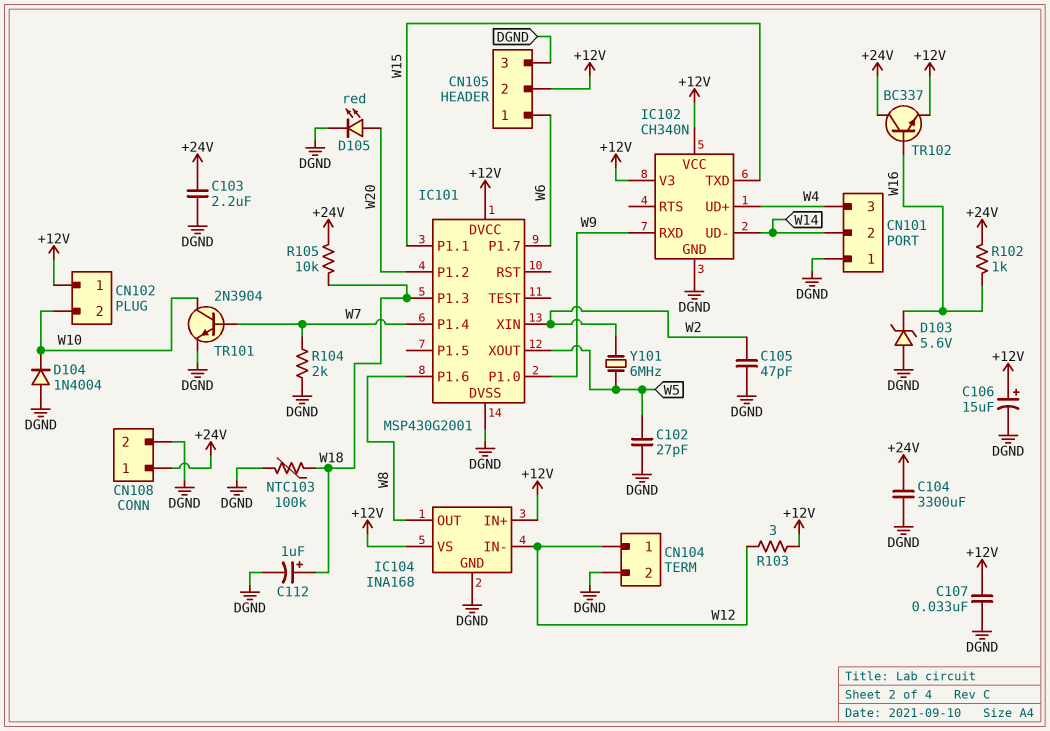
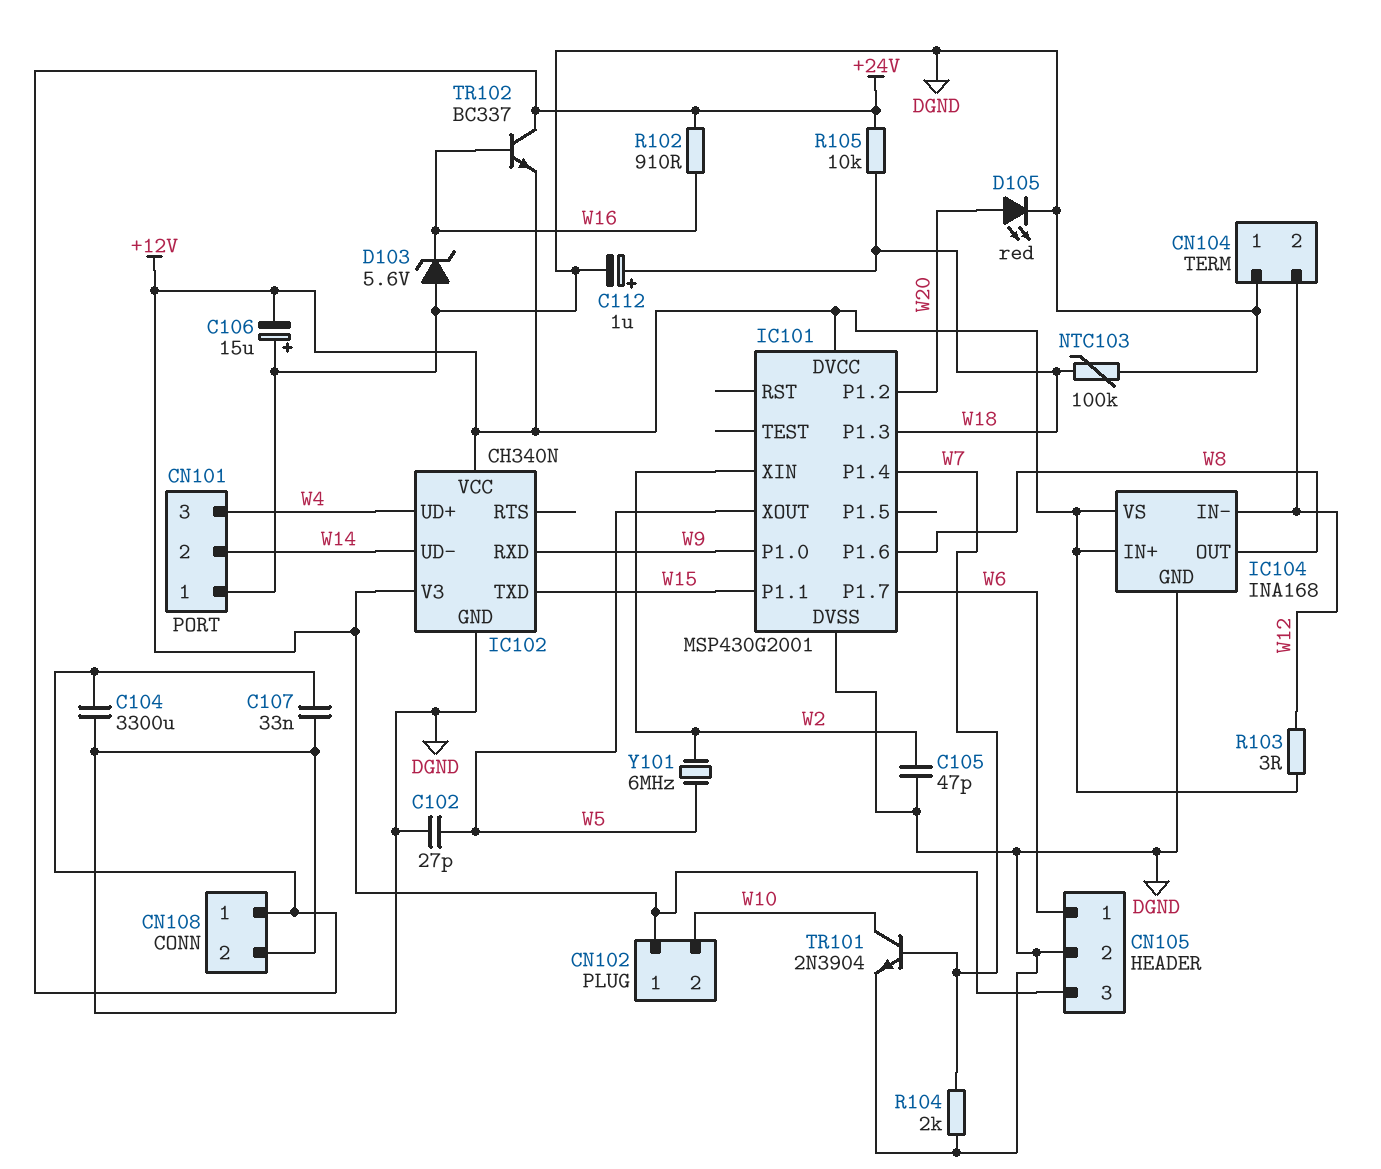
C103: 2.2uF (+24V, DGND) -> none
C106: 15uF (plus +12V, minus DGND) -> 15uF (plus DGND, minus +12V)
C107: 33nF (+12V, DGND) -> 33nF (+24V, DGND)
CN104 pin 1: W12 -> DGND
CN104 pin 2: DGND -> W12
CN105 pin 2: +12V -> DGND
CN105 pin 3: DGND -> +12V
D104: diode 1N4004 (A DGND, K W10) -> none
R102: 1k (+24V, W16) -> 910 (+24V, W16)

